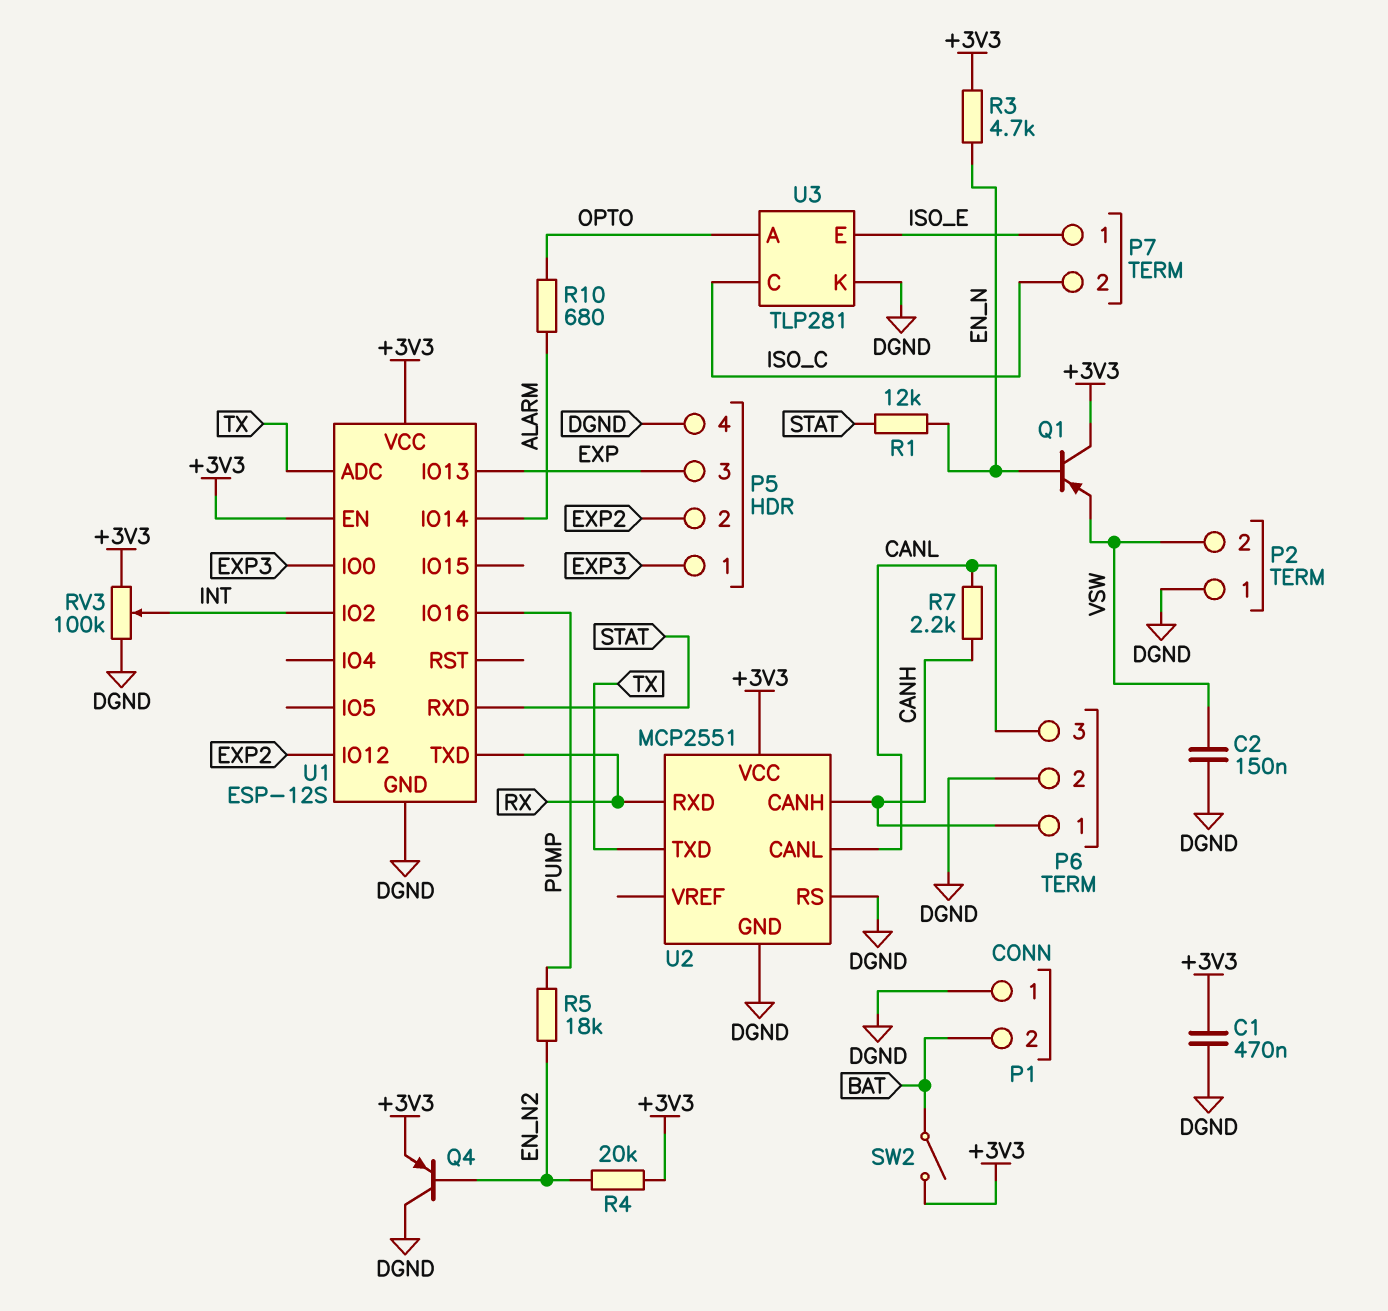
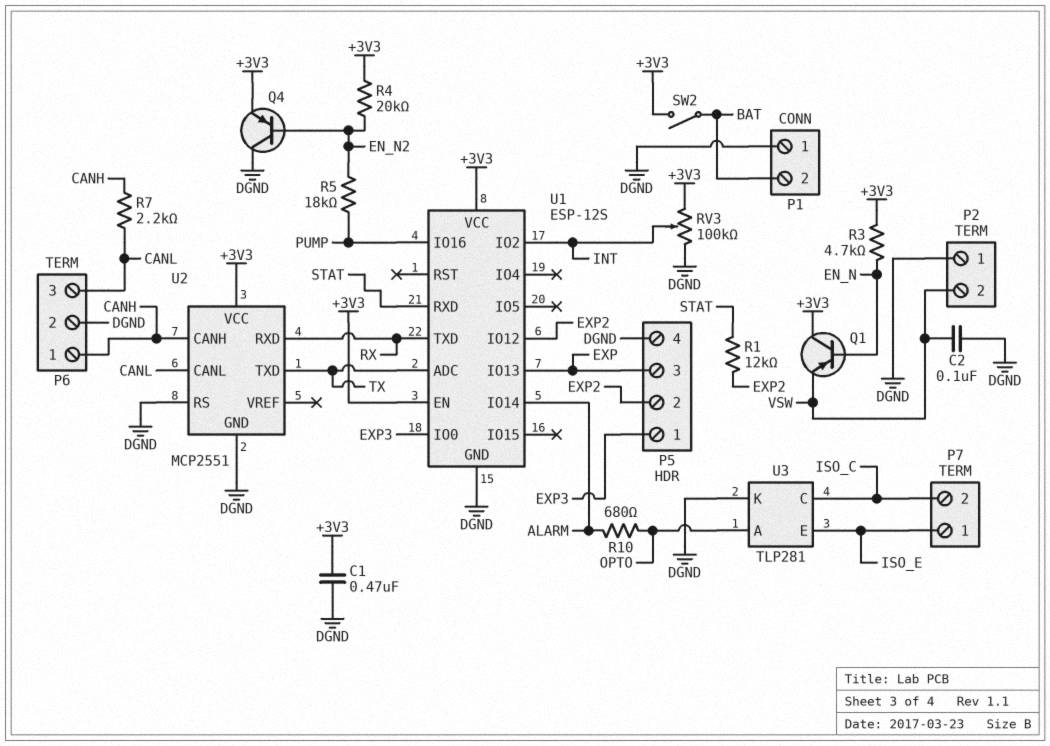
C2: 150nF (DGND, VSW) -> 100nF (DGND, VSW)
R1: 12k (EN_N, STAT) -> 12k (EXP2, STAT)

